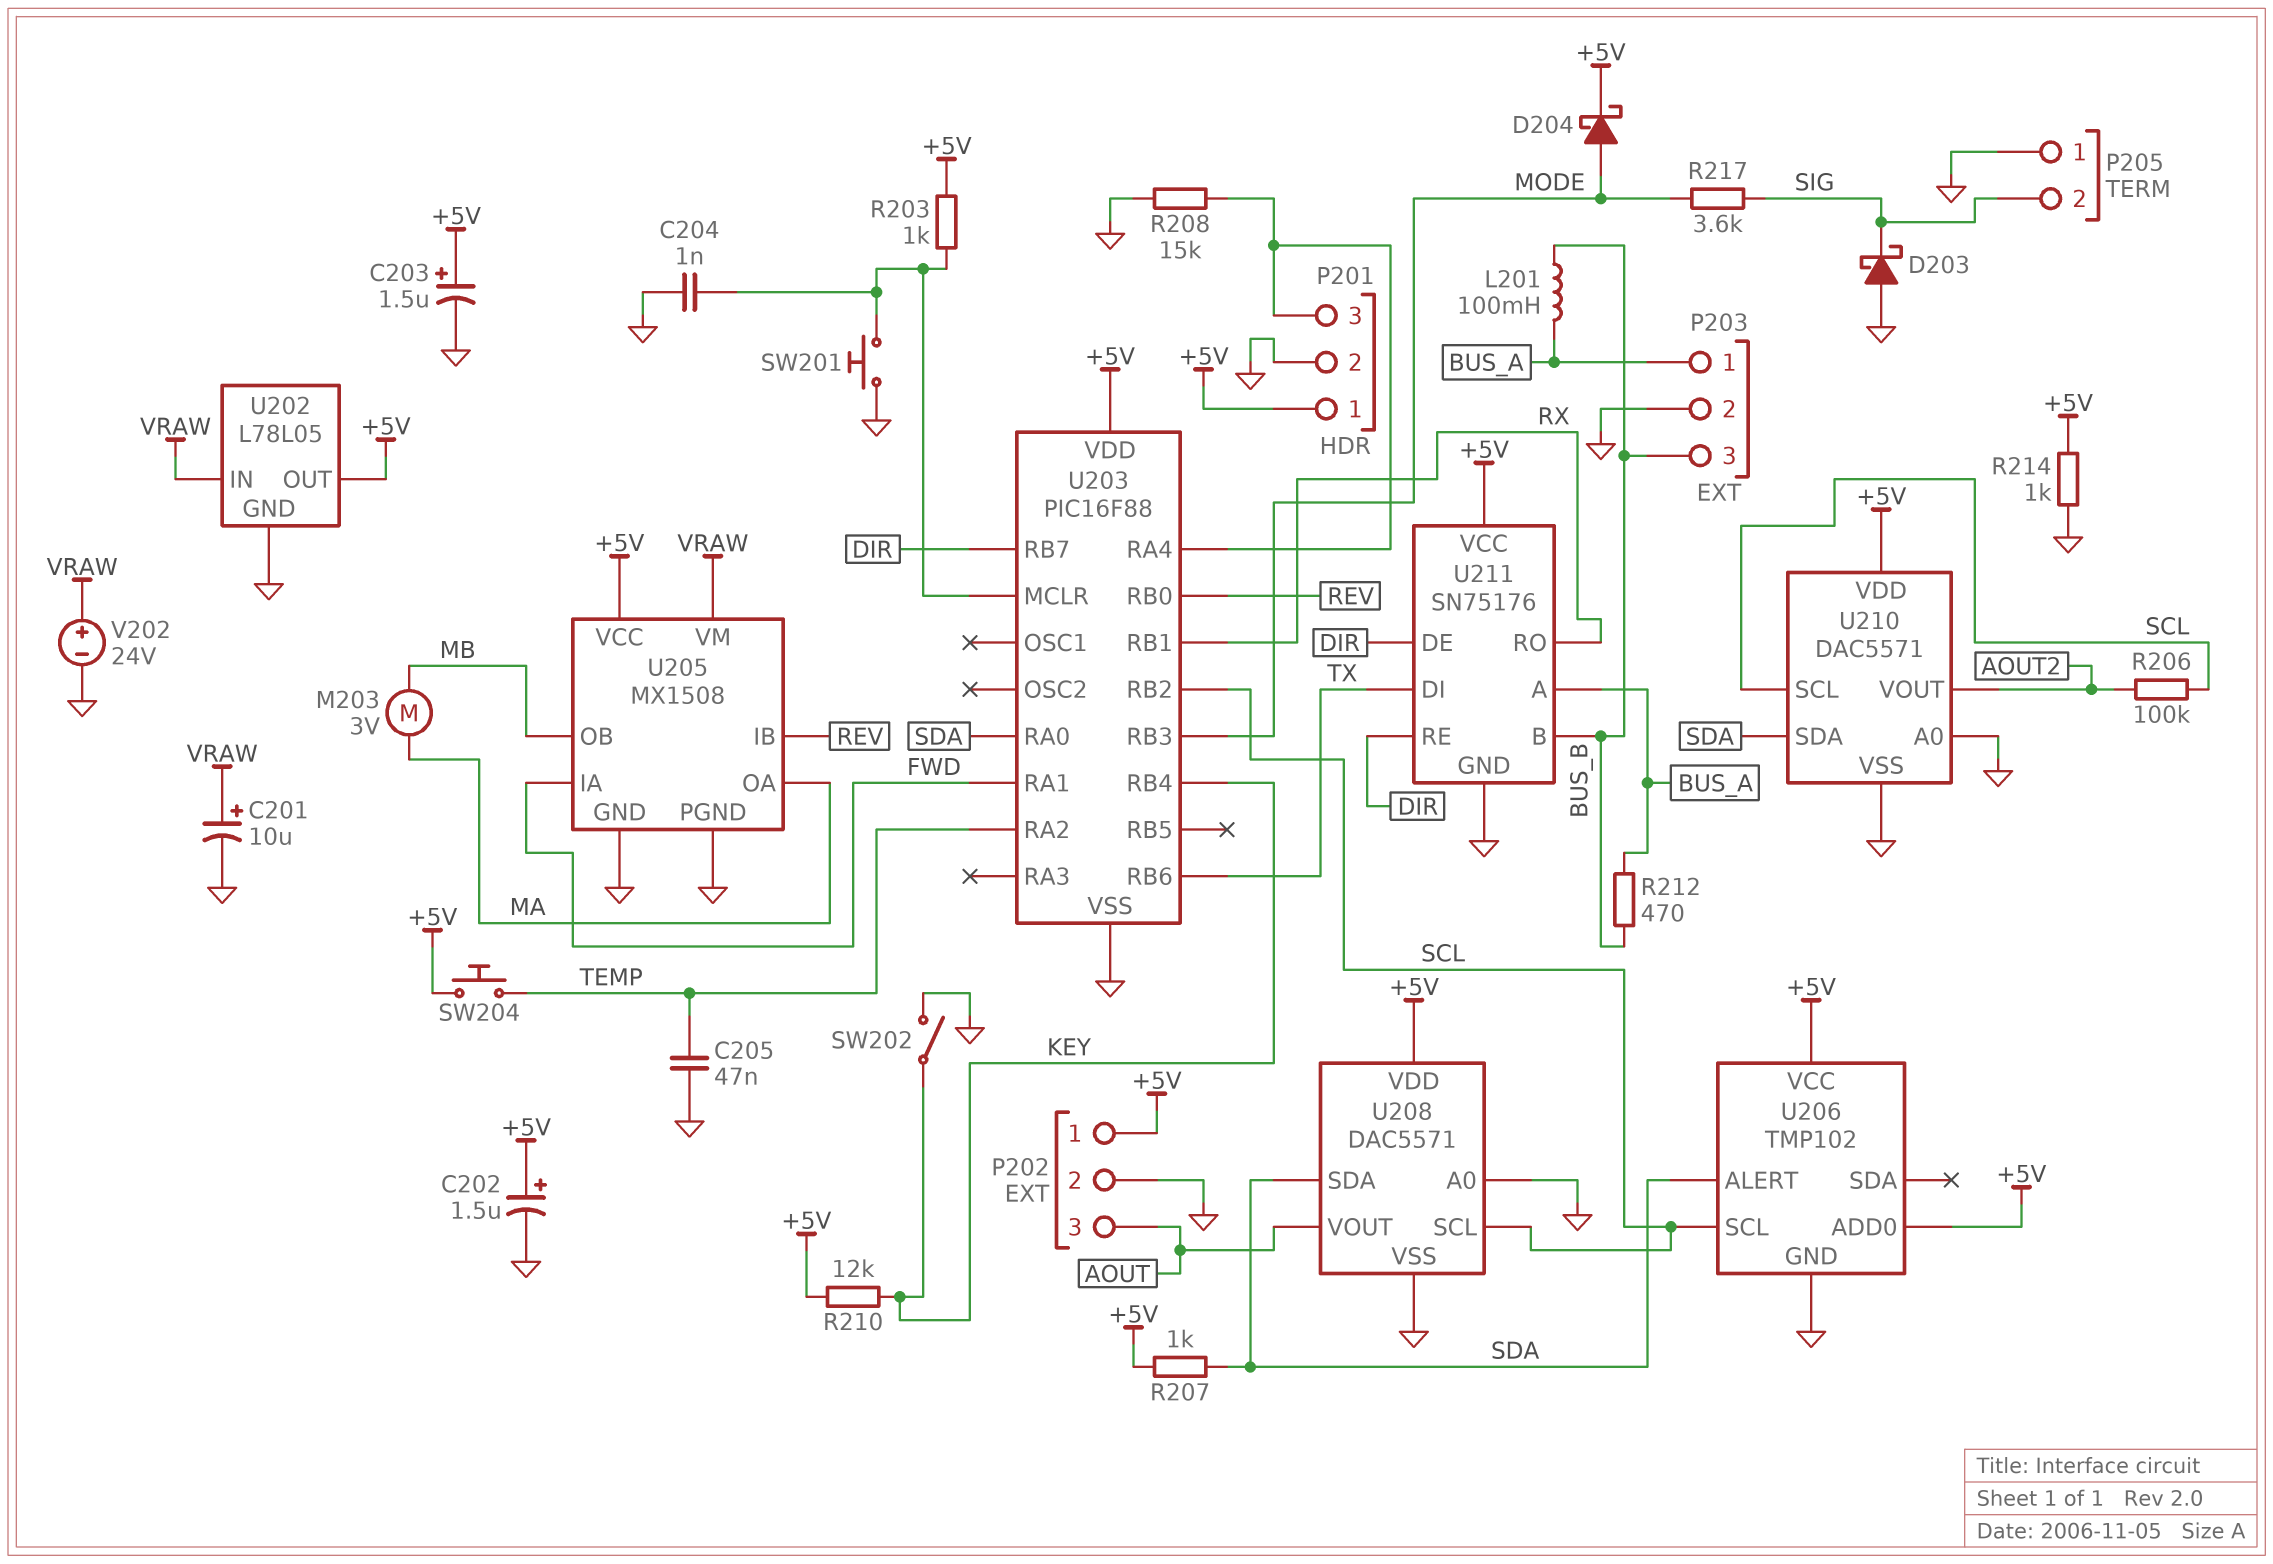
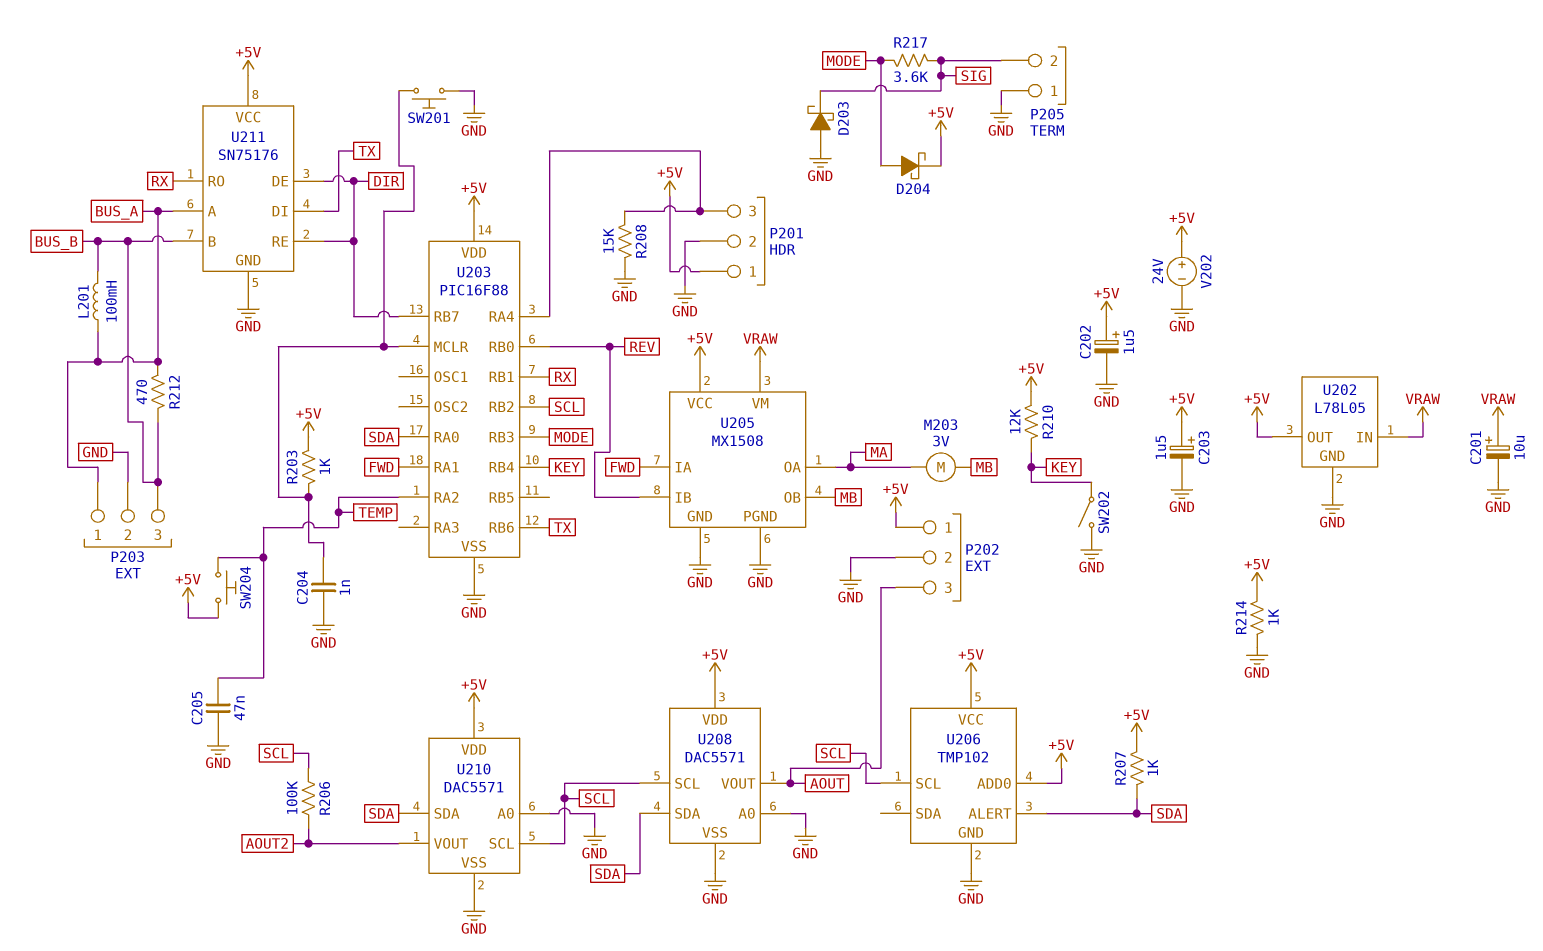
V202: 24V (plus VRAW, minus GND) -> 24V (plus +5V, minus GND)

